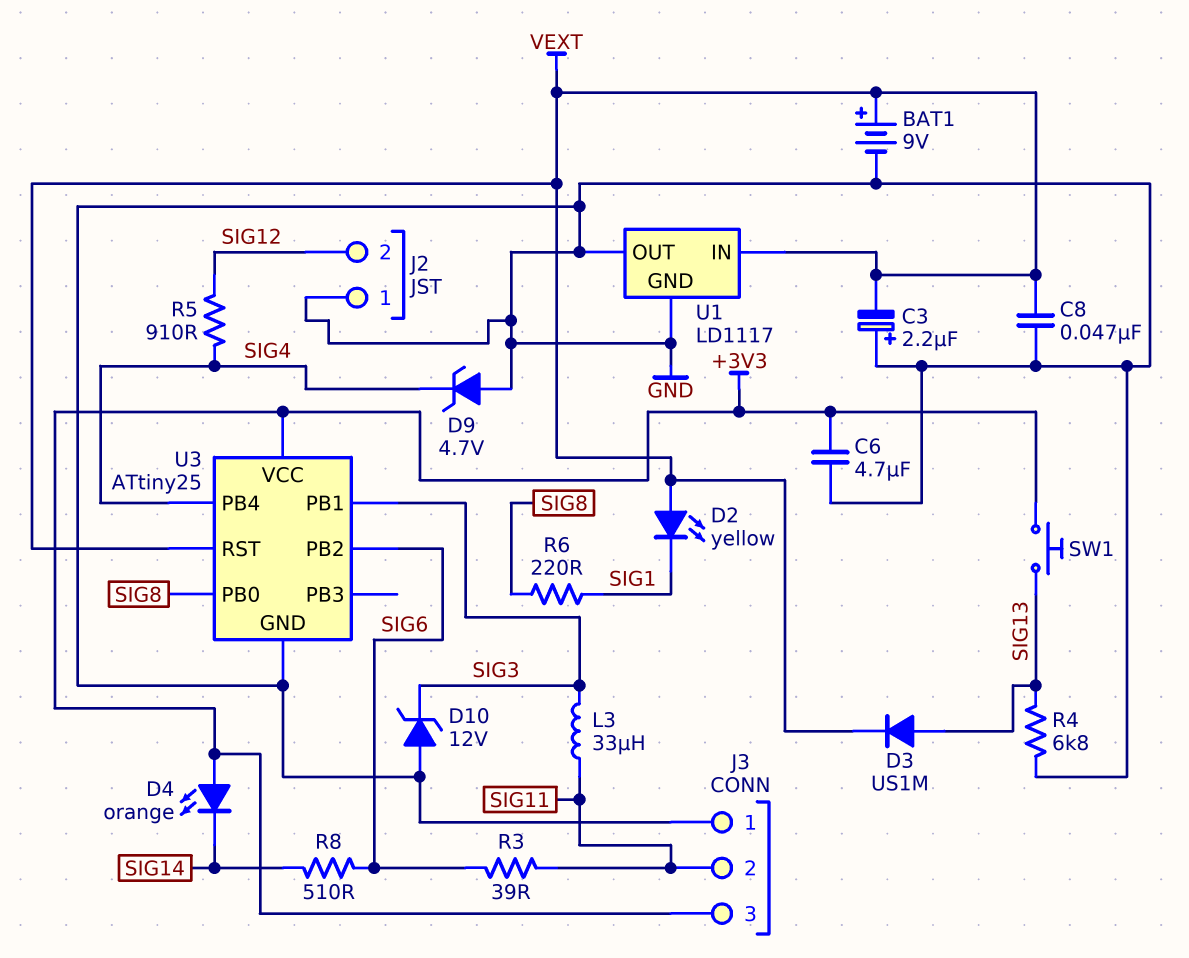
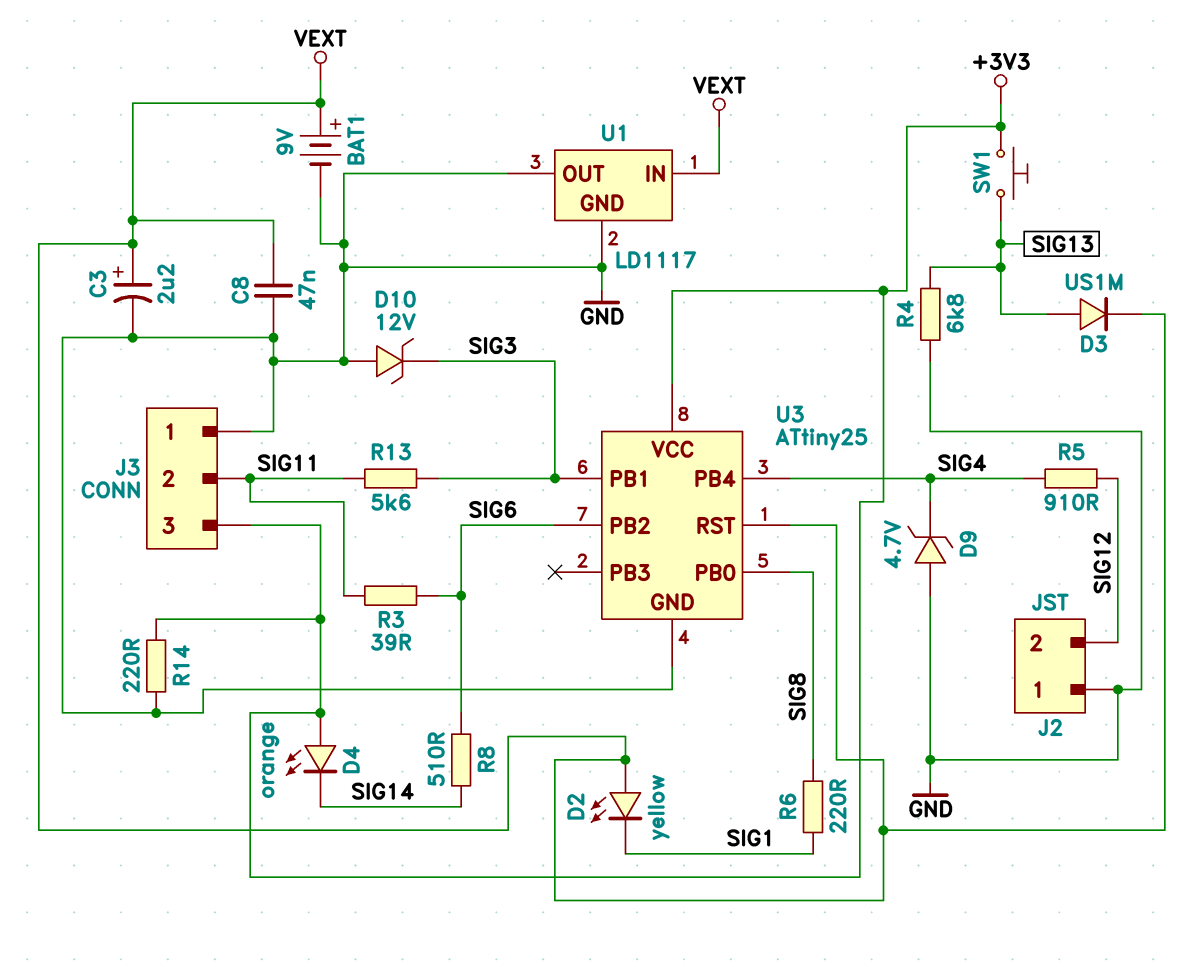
C3: 2.2uF (plus GND, minus VEXT) -> 2.2uF (plus VEXT, minus GND)
C6: 4.7uF (+3V3, GND) -> none
L3: 33uH (SIG3, SIG11) -> none
R13: none -> 5.6k (SIG3, SIG11)
R14: none -> 220 (+3V3, GND)

